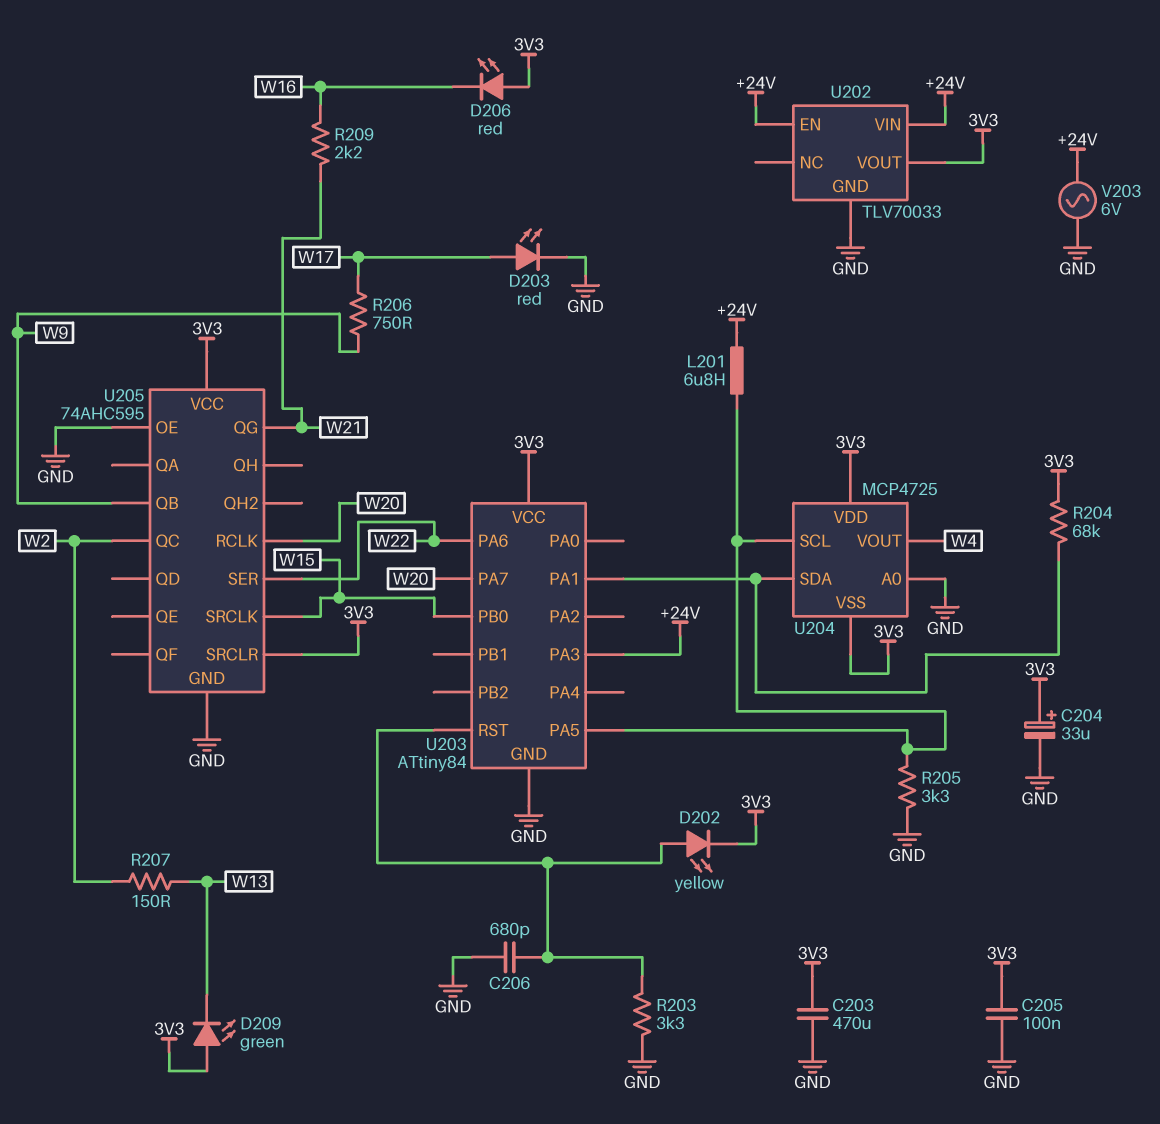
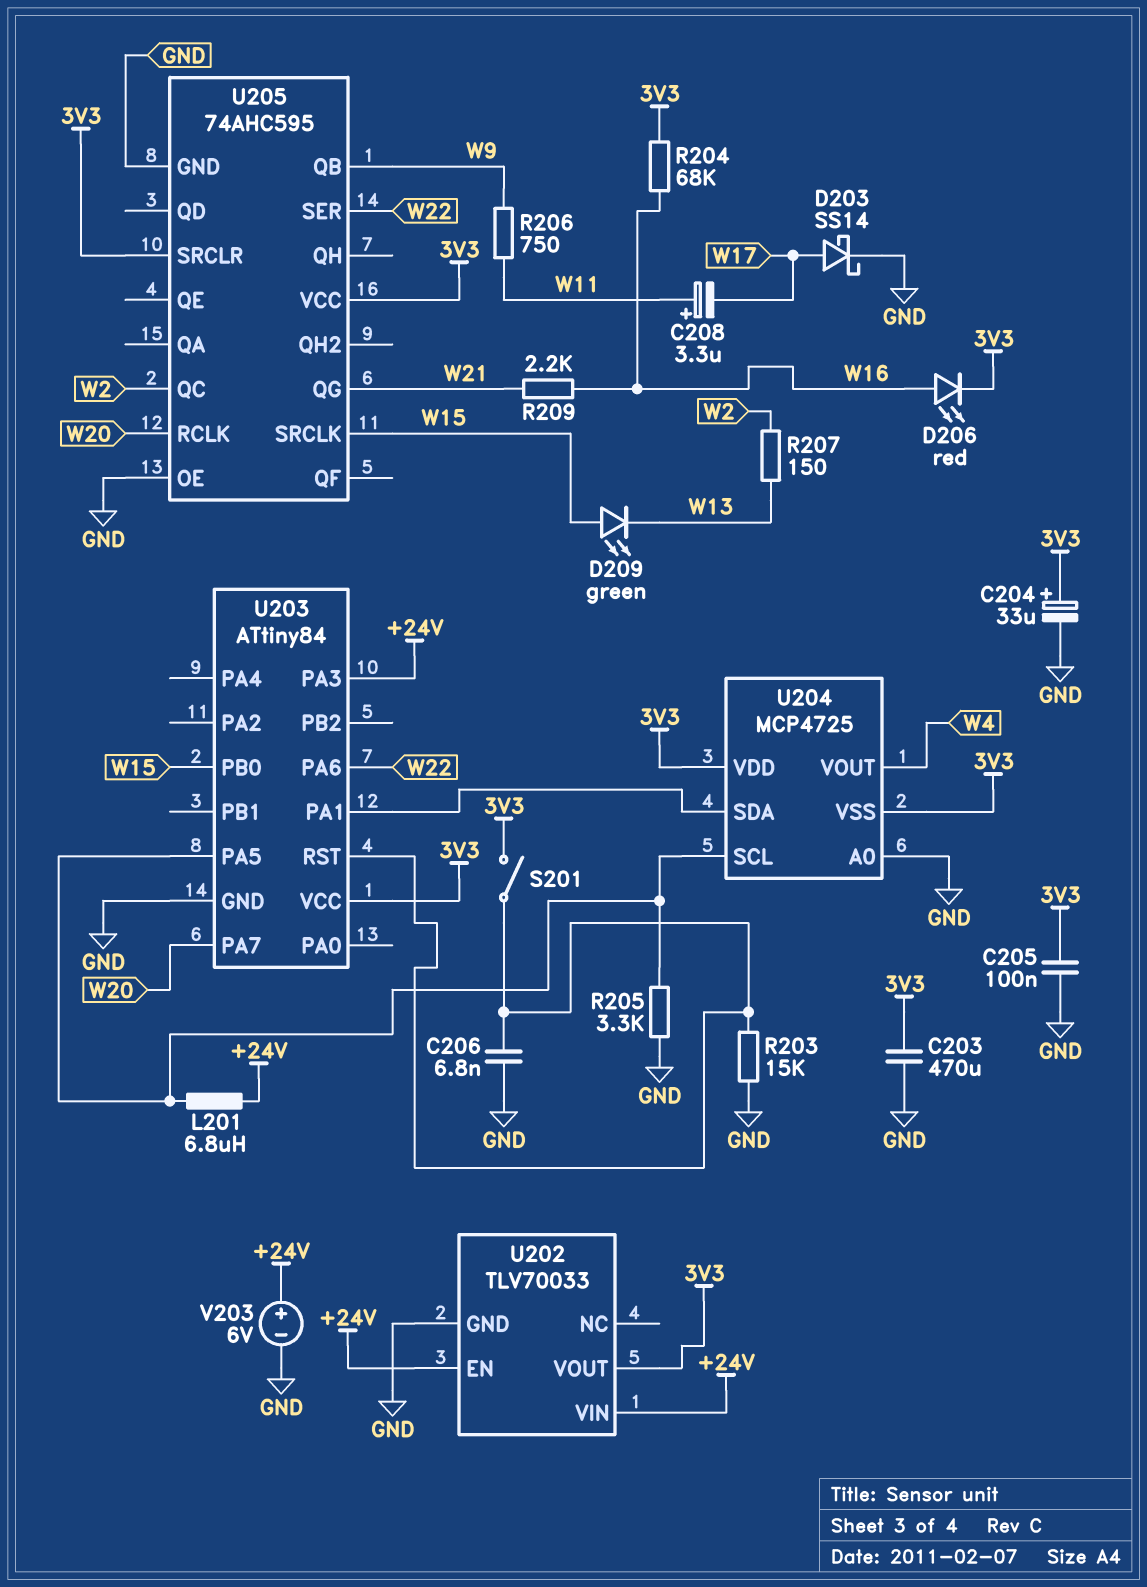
C206: 680pF (GND, U203/RST) -> 6.8nF (GND, U203/RST)
C208: none -> 3.3uF (plus W11, minus W17)
D202: LED yellow (A U203/RST, K 3V3) -> none
D203: LED red (A W17, K GND) -> schottky SS14 (A W17, K GND)
D206: LED red (A 3V3, K W16) -> LED red (A W16, K 3V3)
D209: LED green (A 3V3, K W13) -> LED green (A W15, K W13)
R203: 3.3k (GND, U203/RST) -> 15k (GND, U203/RST)
R204: 68k (3V3, U203/PA1) -> 68k (3V3, W16)
R206: 750 (W9, W17) -> 750 (W9, W11)
S201: none -> switch (3V3, U203/RST)
V203: AC 6V (+24V, GND) -> 6V (plus +24V, minus GND)

